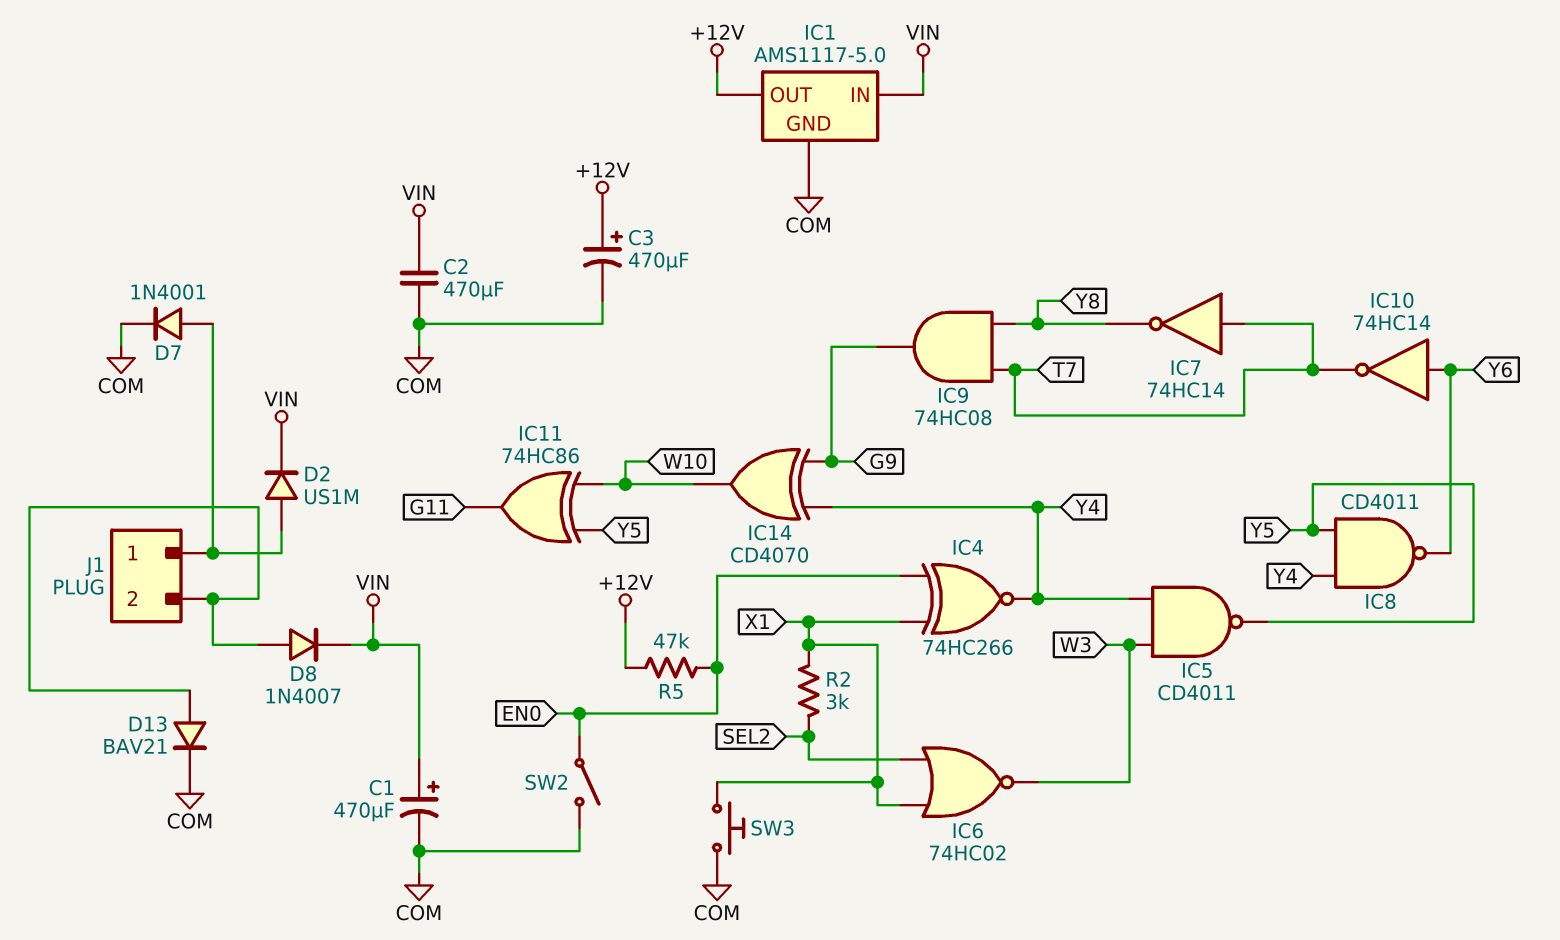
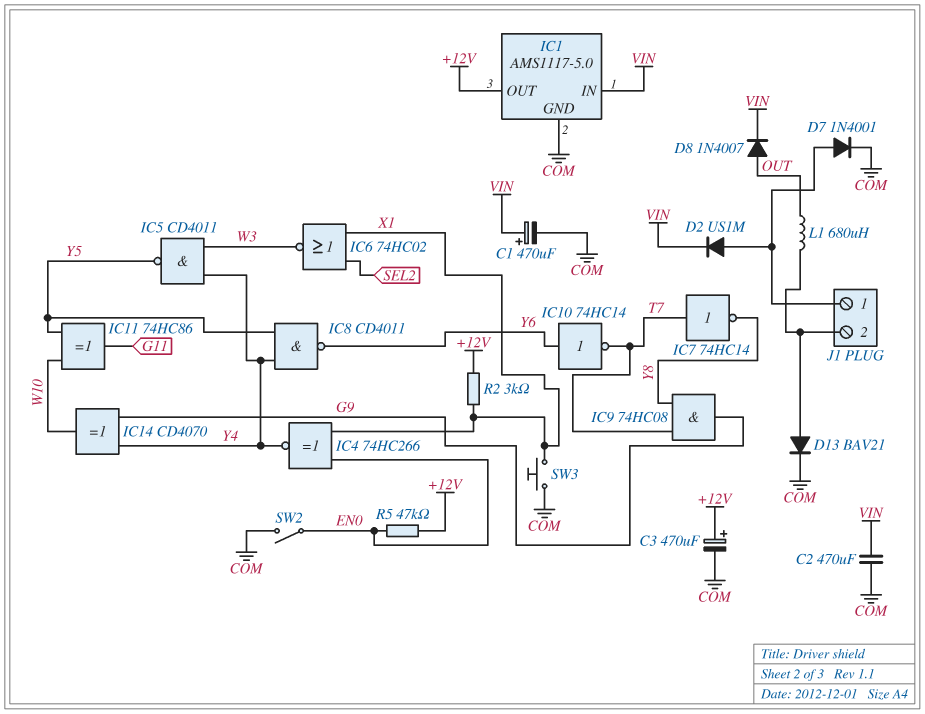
D8: diode 1N4007 (A J1/2, K VIN) -> diode 1N4007 (A OUT, K VIN)
L1: none -> 680uH (J1/2, OUT)
R2: 3k (SEL2, X1) -> 3k (+12V, X1)

